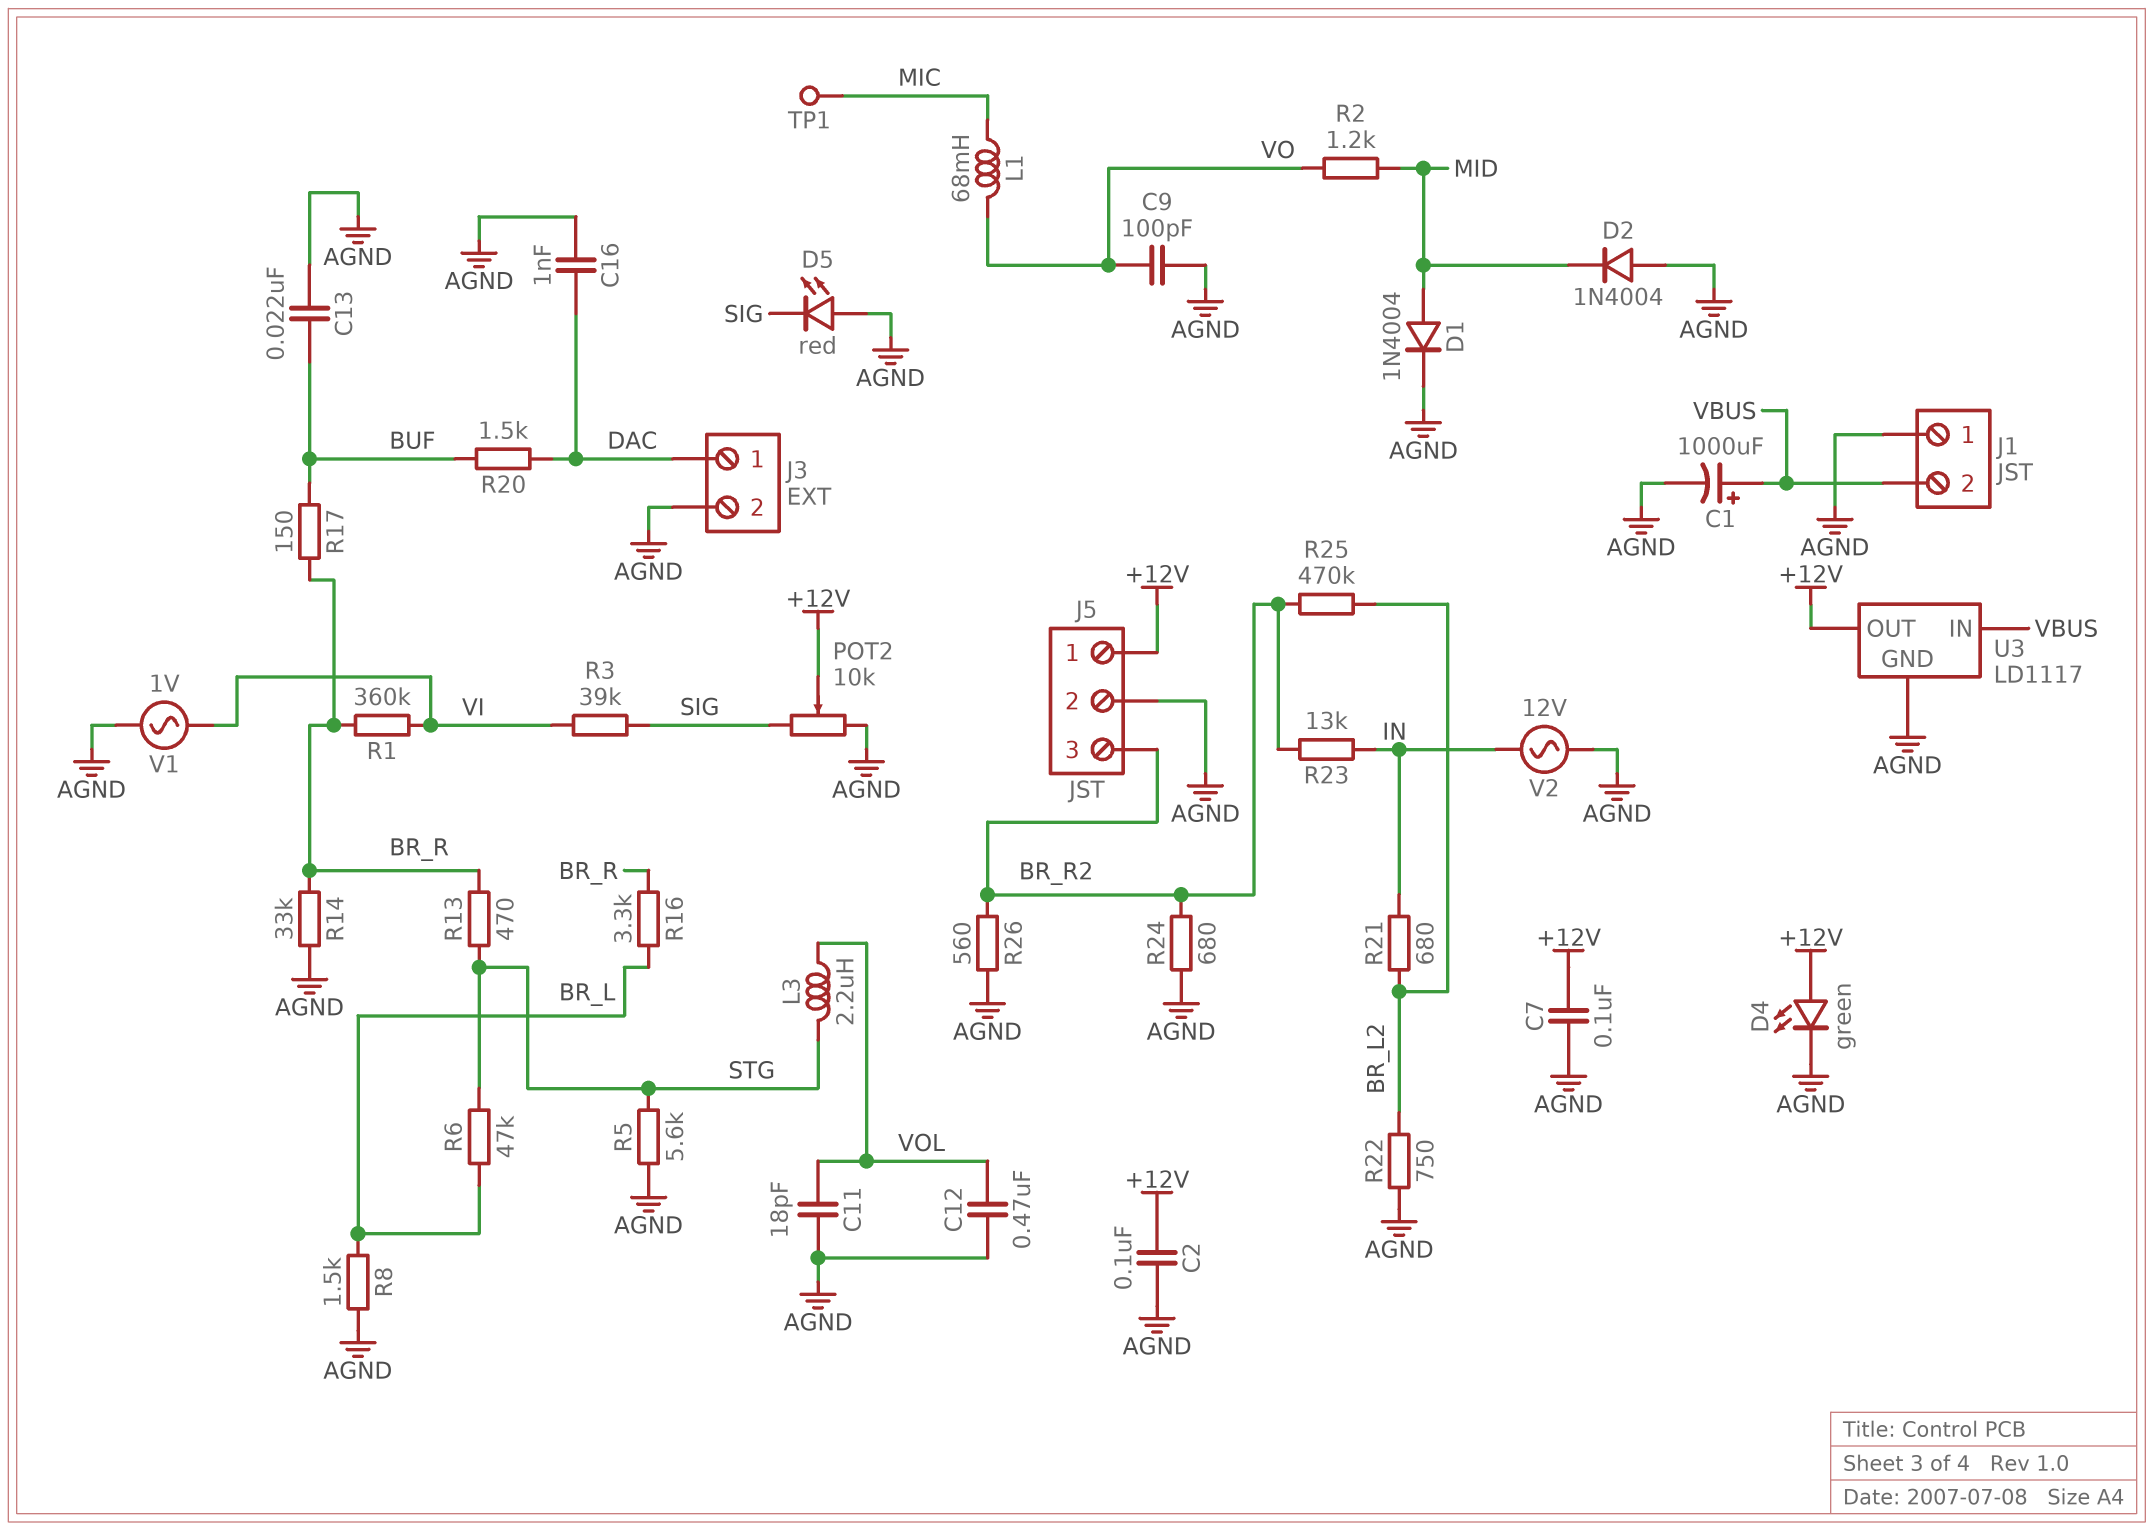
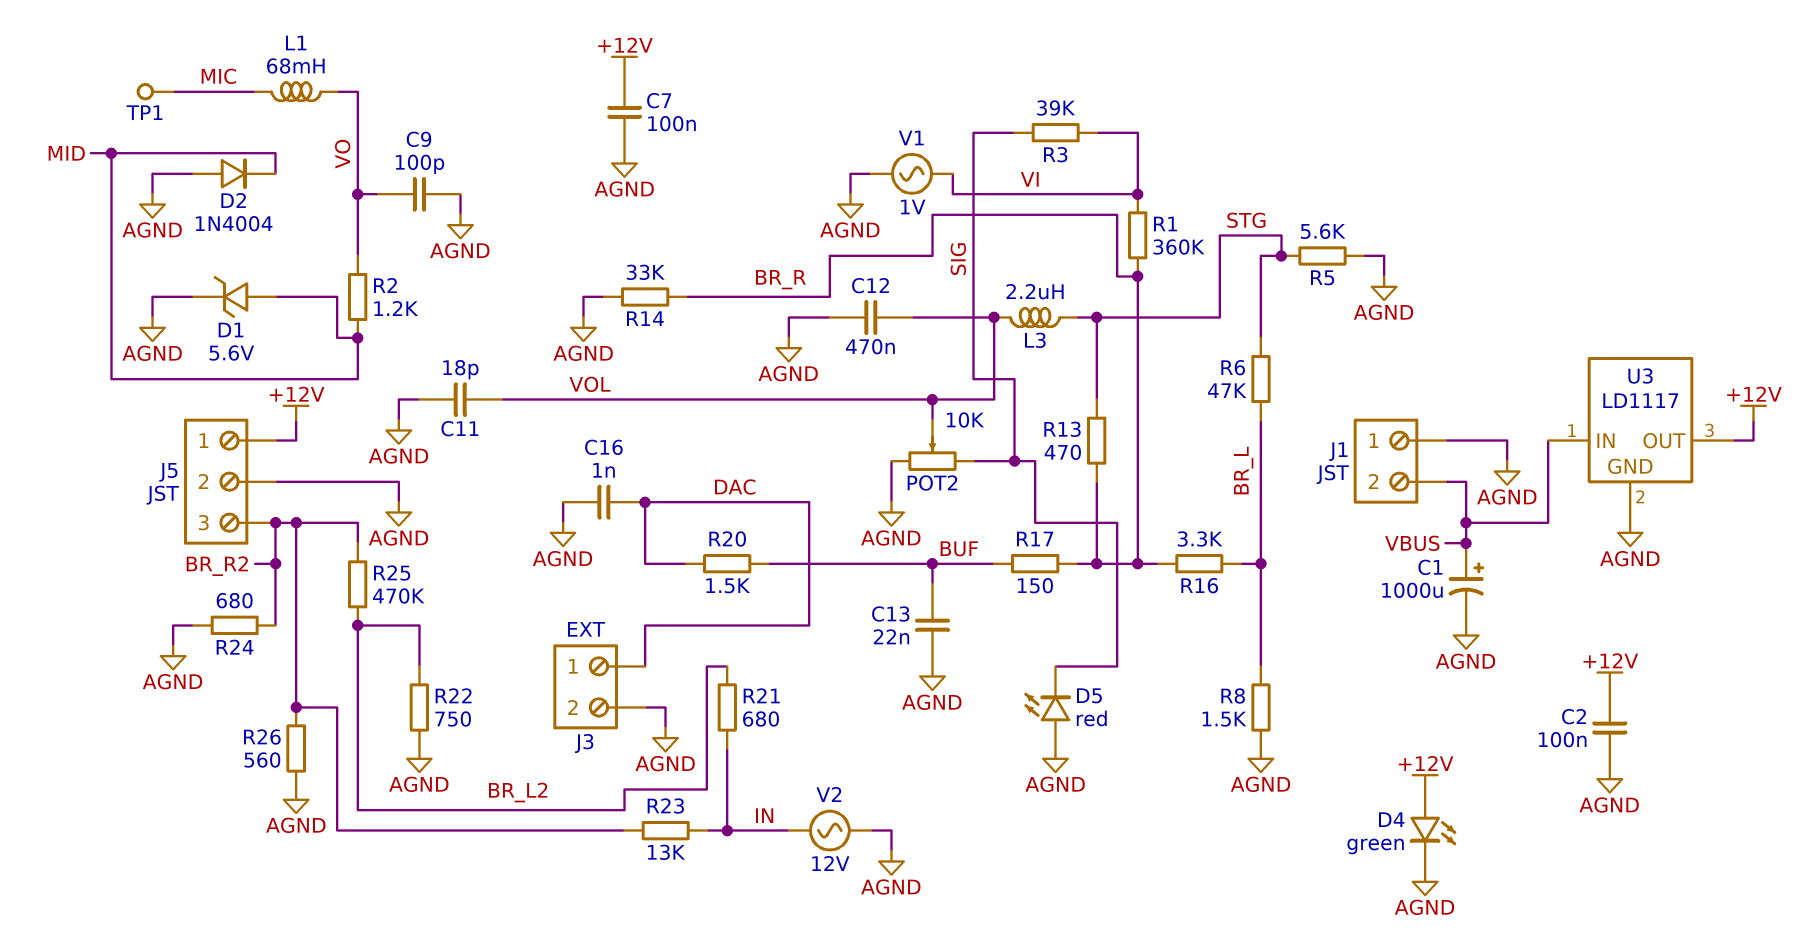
D1: diode 1N4004 (A MID, K AGND) -> zener 5.6V (A MID, K AGND)
POT2: 10k (AGND, SIG, wiper +12V) -> 10k (AGND, SIG, wiper VOL)

